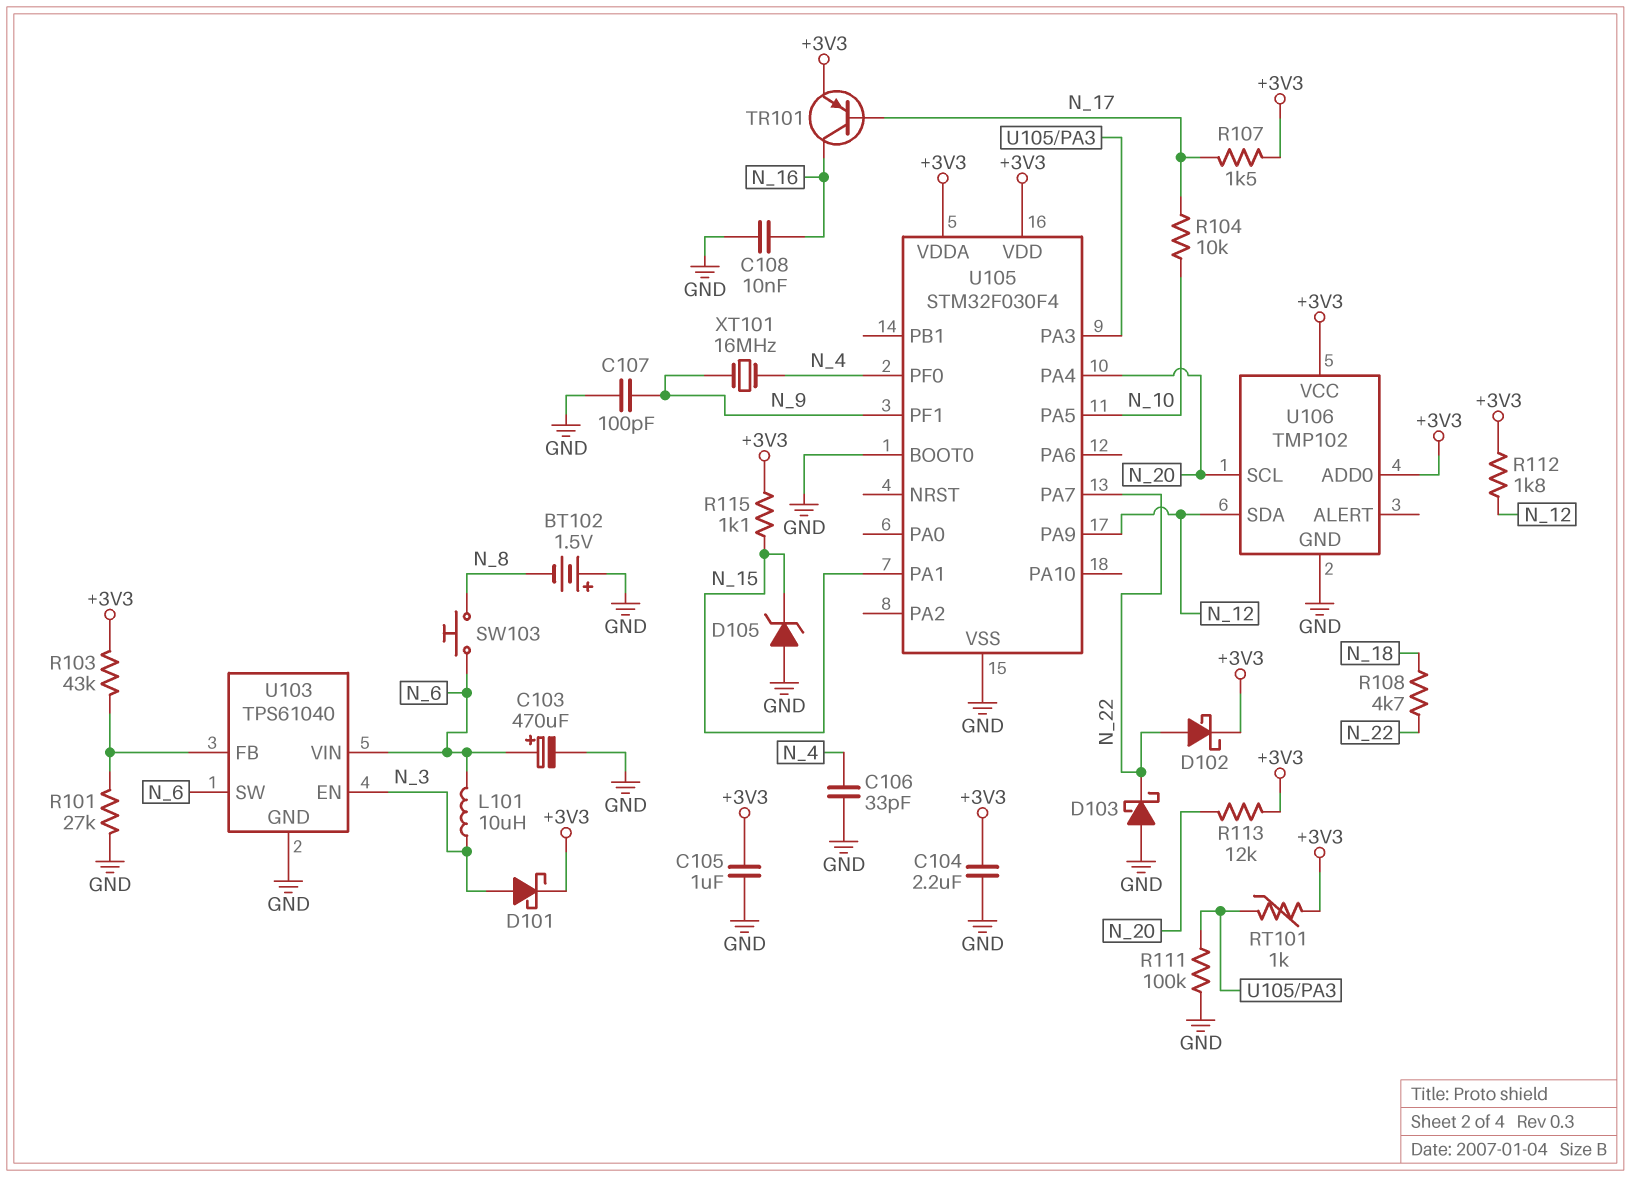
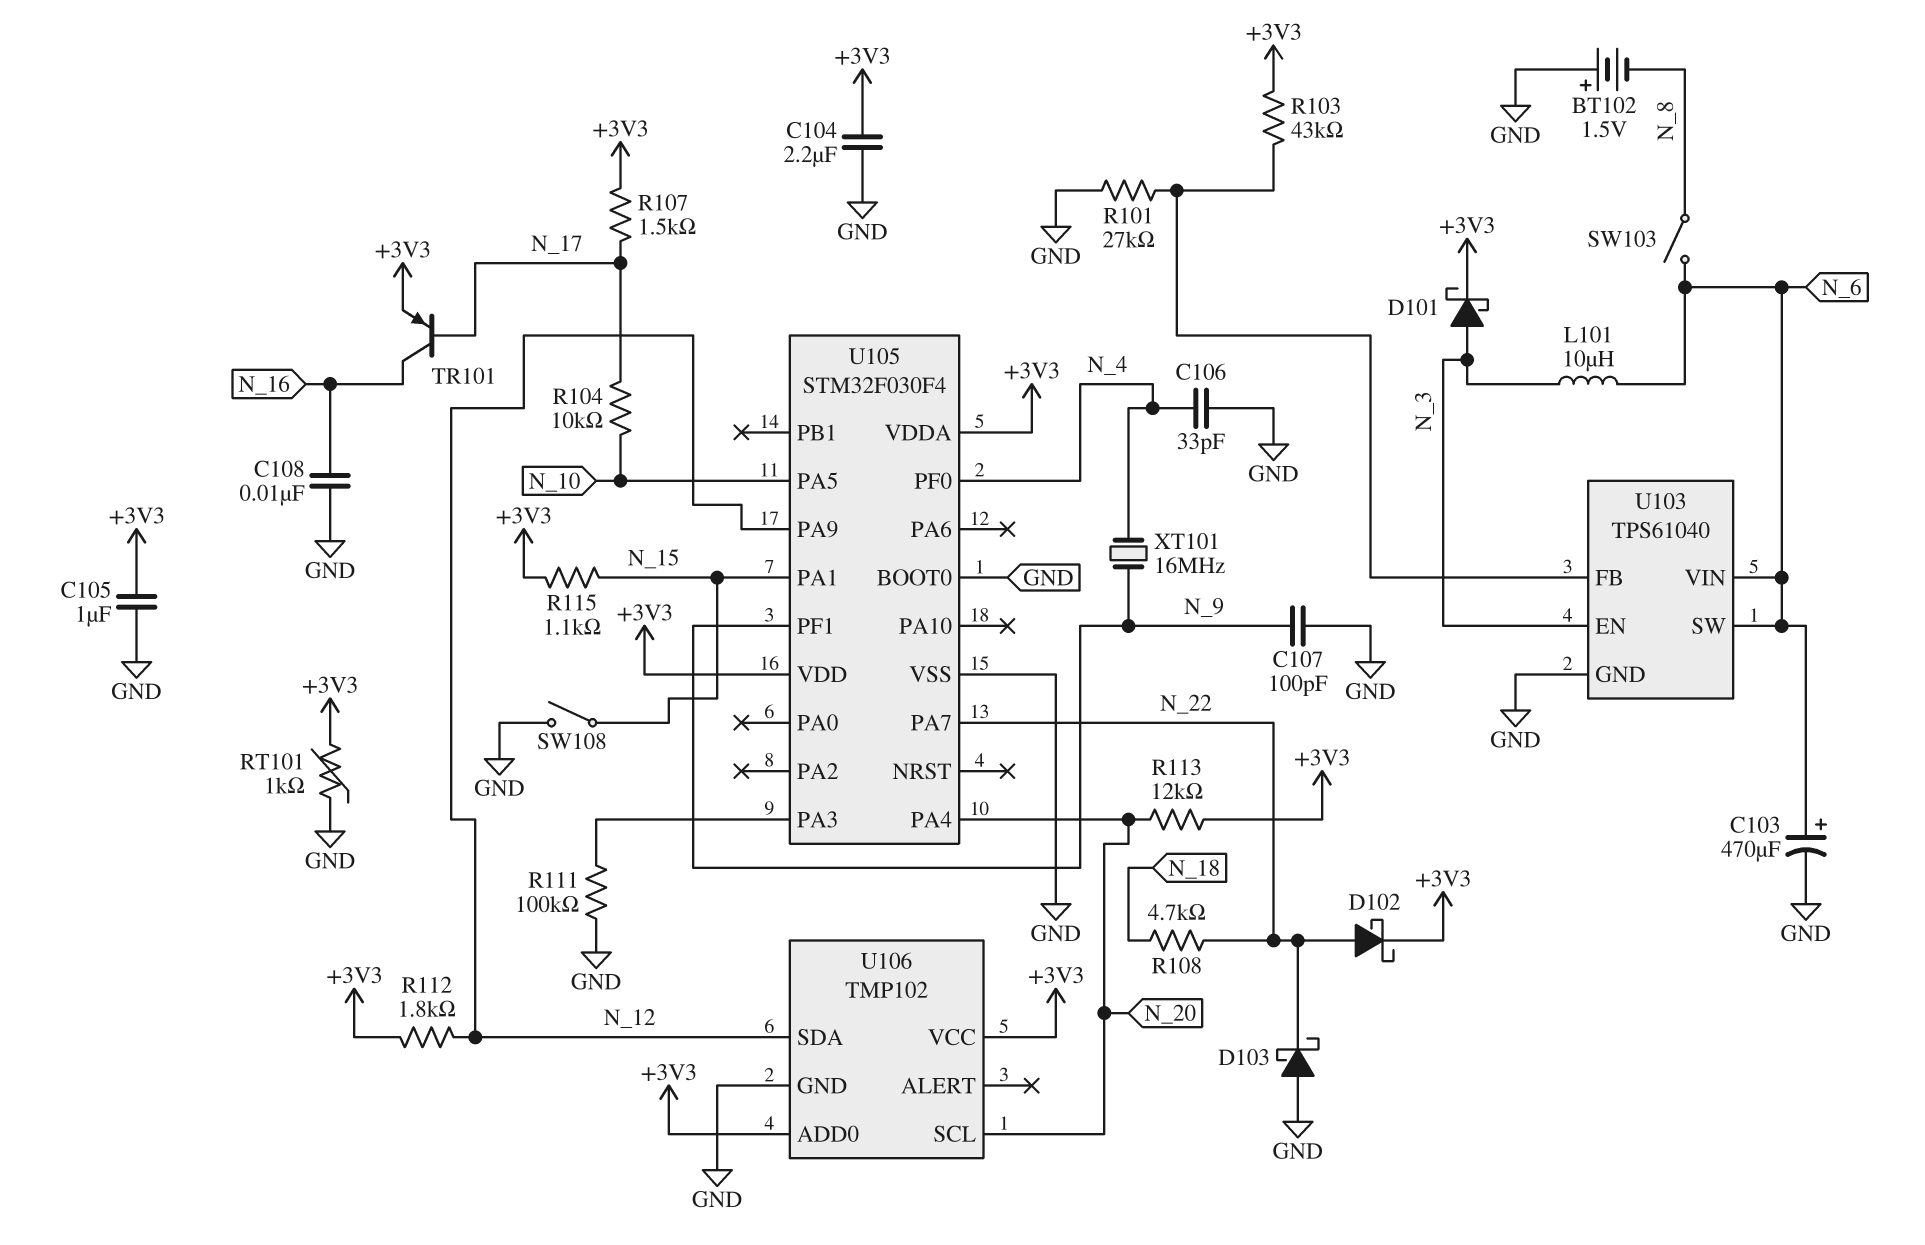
D105: zener (A GND, K N_15) -> none
RT101: 1k (+3V3, U105/PA3) -> 1k (+3V3, GND)
SW103: button (N_6, N_8) -> switch (N_6, N_8)
SW108: none -> switch (GND, N_15)

